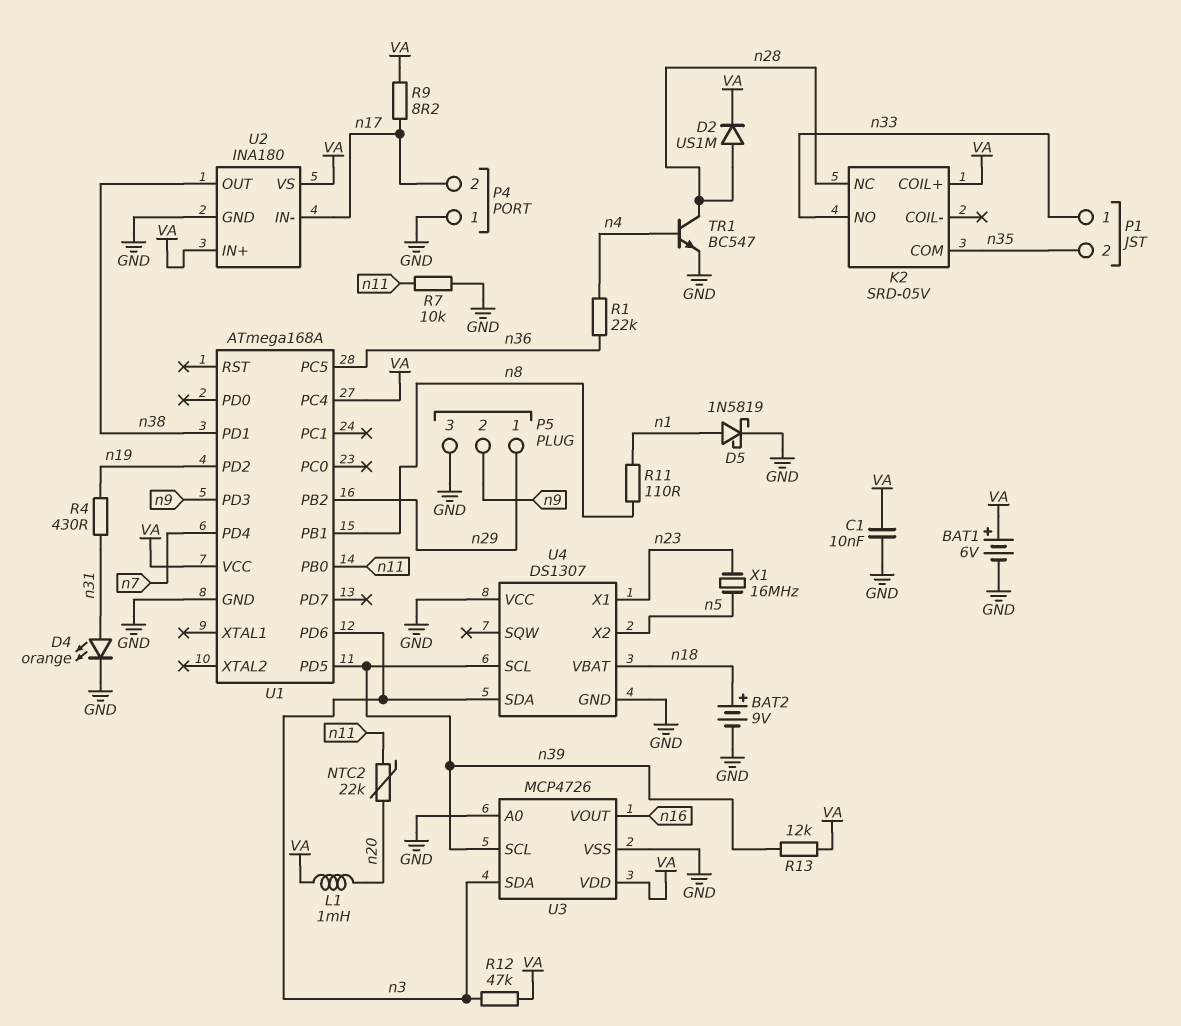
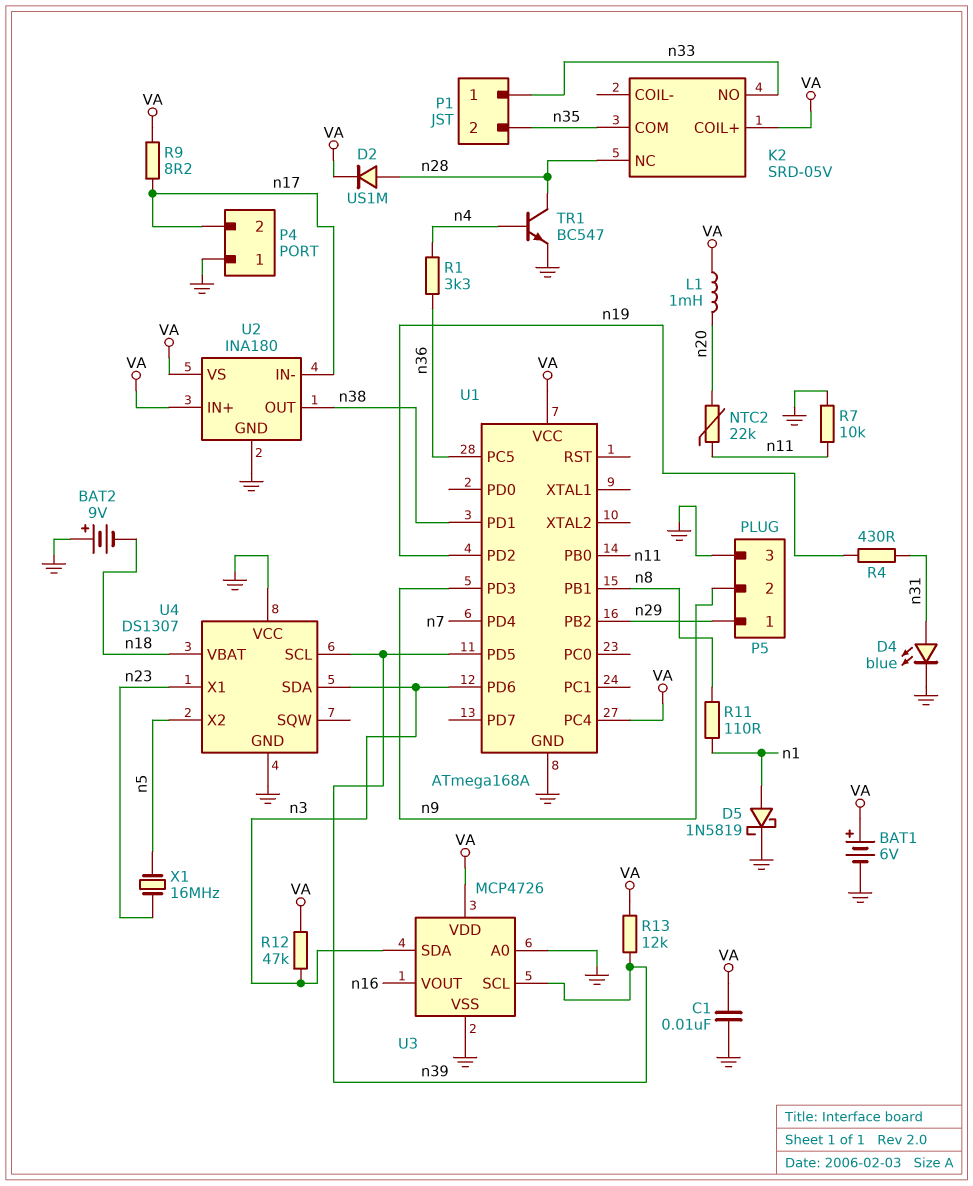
BAT2: 9V (plus n18, minus GND) -> 9V (plus GND, minus n18)
D4: LED orange (A n31, K GND) -> LED blue (A n31, K GND)
R1: 22k (n4, n36) -> 3.3k (n4, n36)

